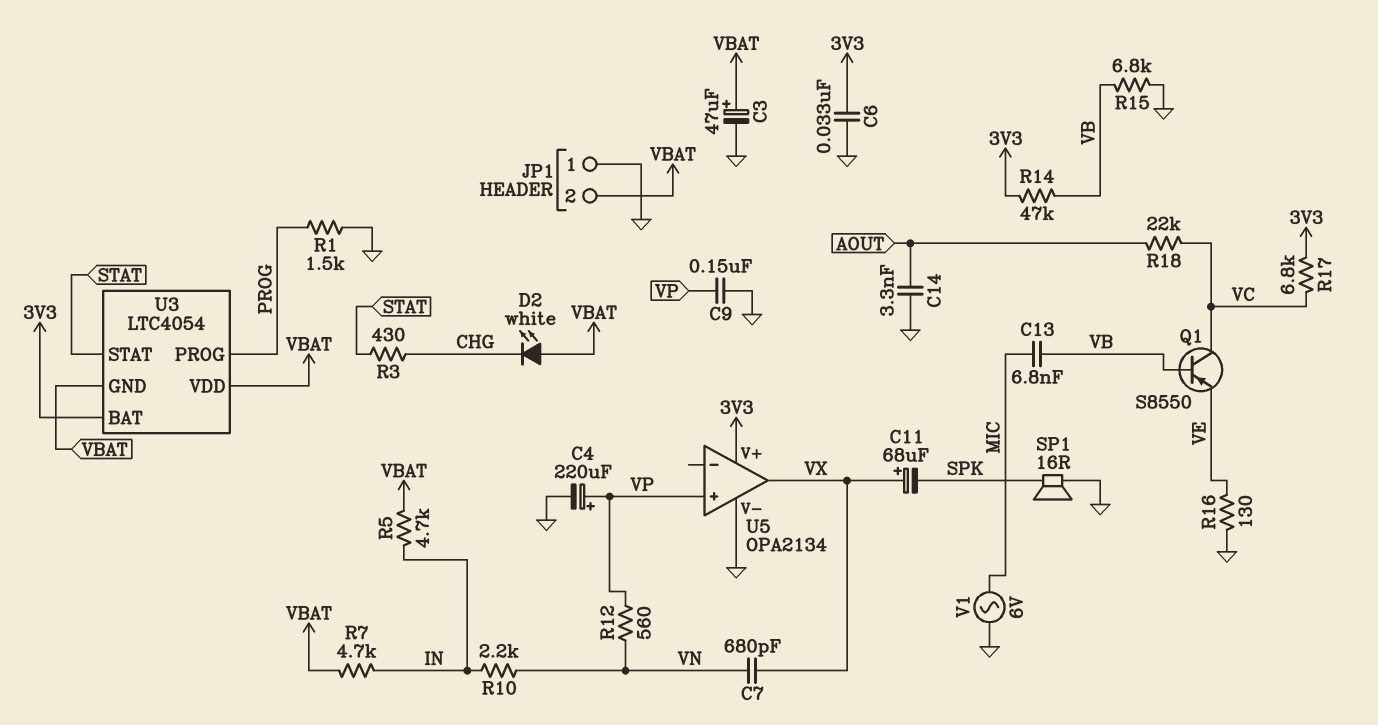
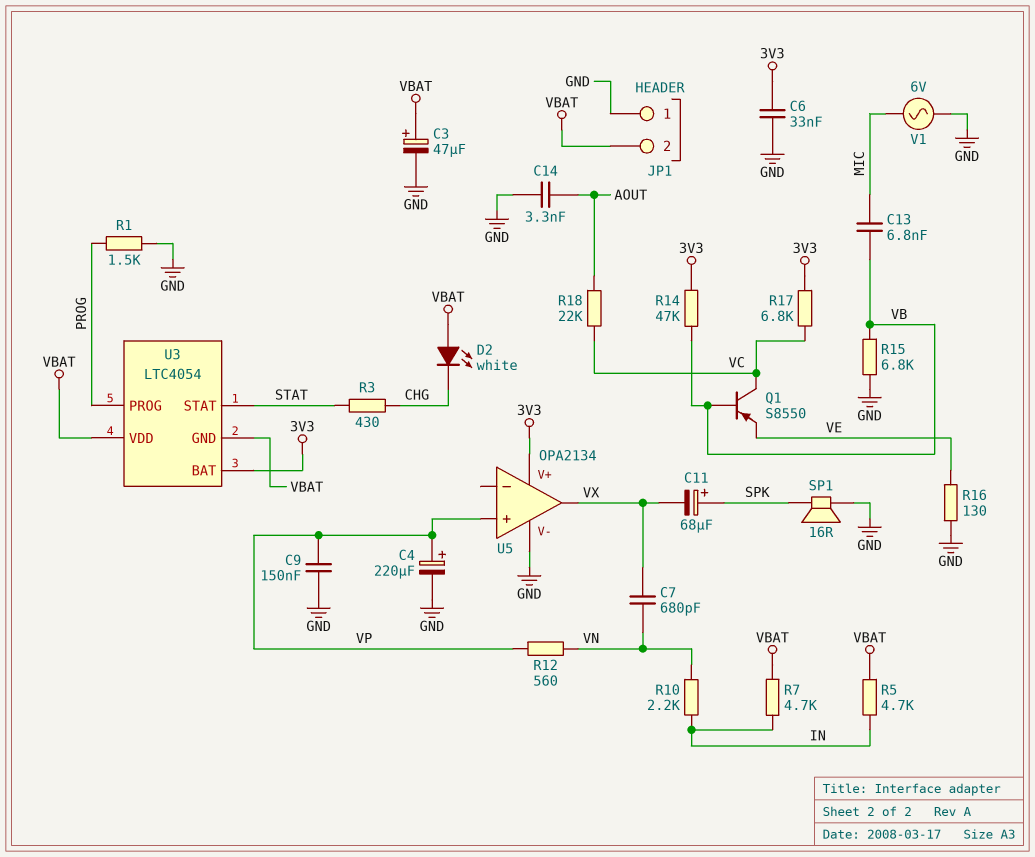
C11: 68uF (plus VX, minus SPK) -> 68uF (plus SPK, minus VX)

